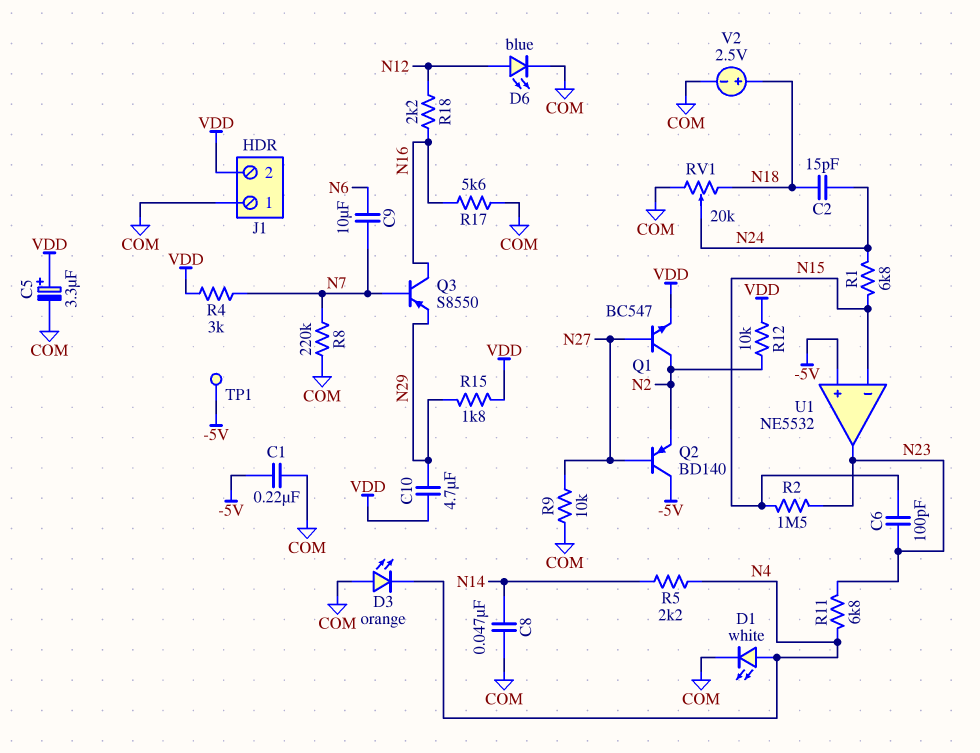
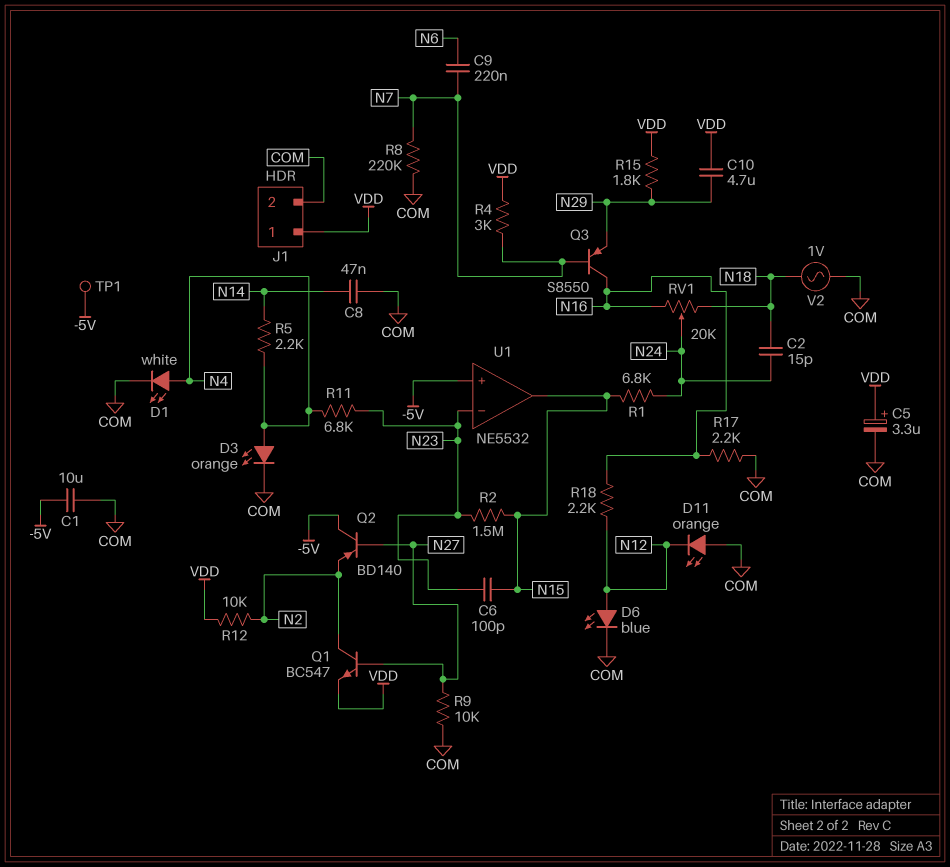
C1: 220nF (-5V, COM) -> 10uF (-5V, COM)
C9: 10uF (N6, N7) -> 220nF (N6, N7)
D3: LED orange (A COM, K N4) -> LED orange (A N4, K COM)
D11: none -> LED orange (A COM, K N12)
J1 pin 1: COM -> VDD
J1 pin 2: VDD -> COM
R17: 5.6k (COM, N16) -> 2.2k (COM, N16)
RV1: 20k (COM, N18, wiper N24) -> 20k (N16, N18, wiper N24)
U1 pin in-: N15 -> N23
U1 pin out: N23 -> N15
V2: 2.5V (plus N18, minus COM) -> AC 1V (COM, N18)

